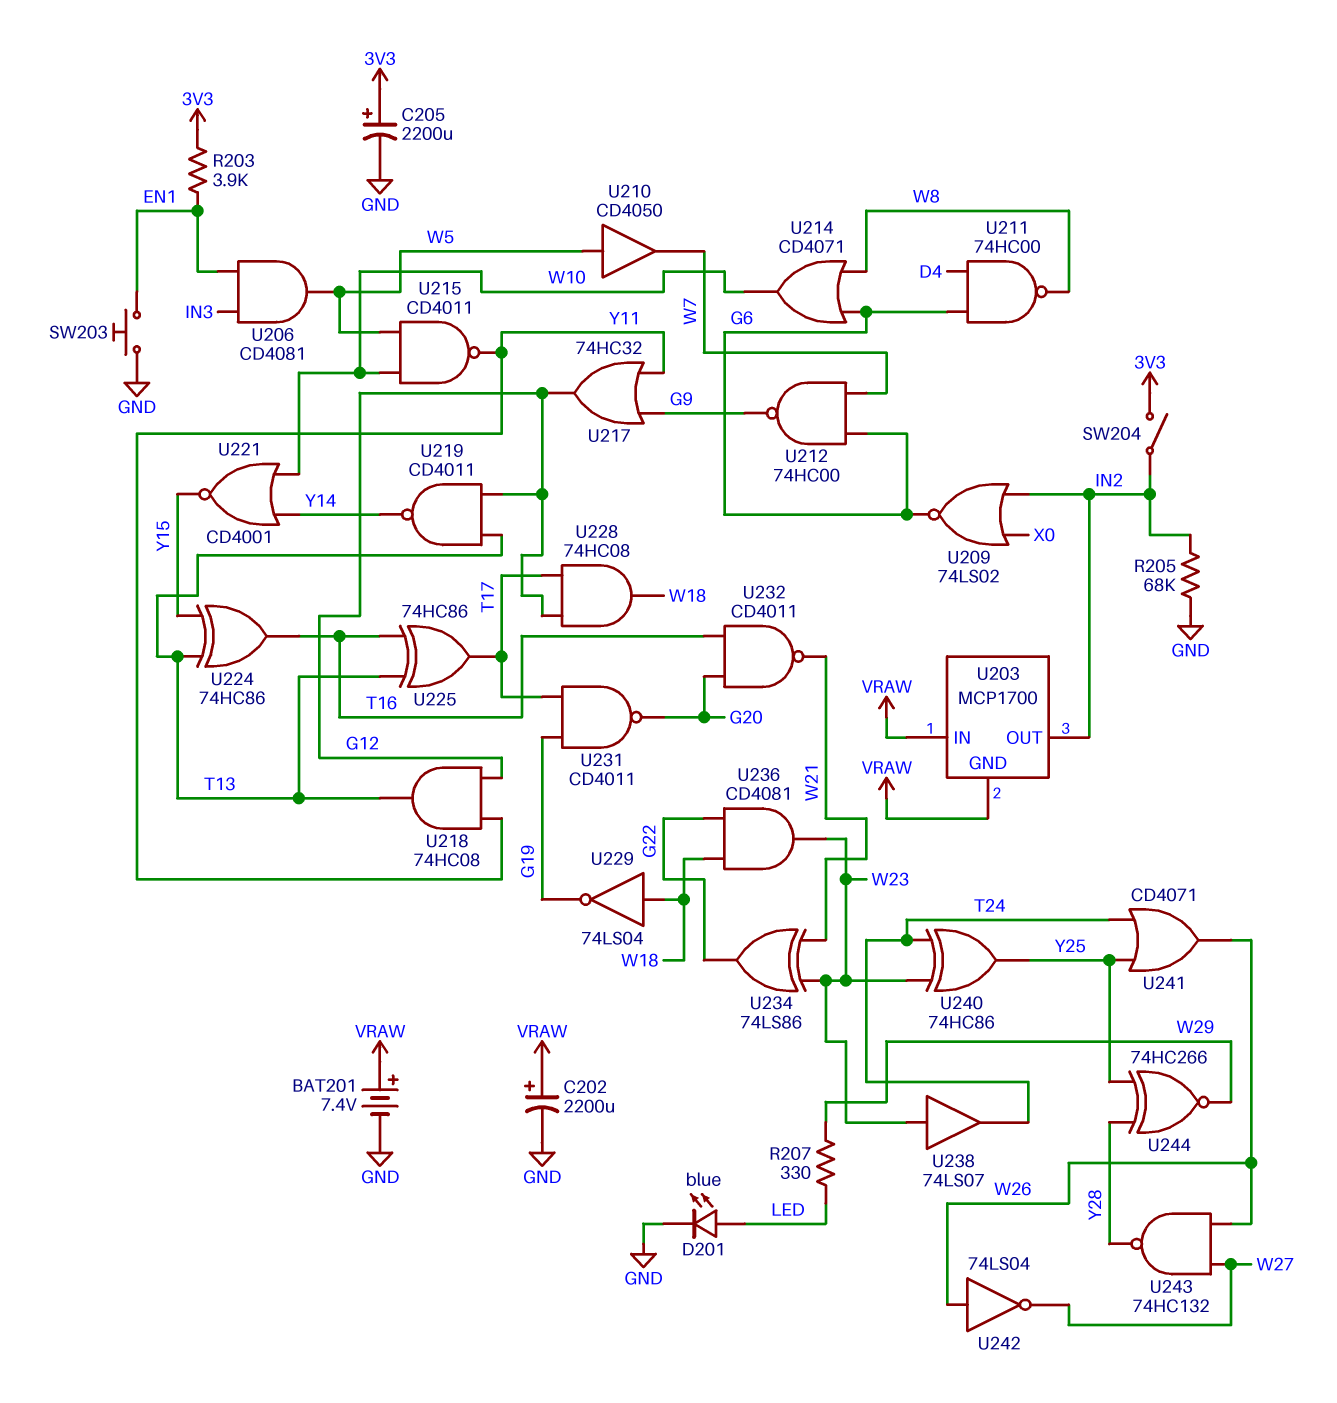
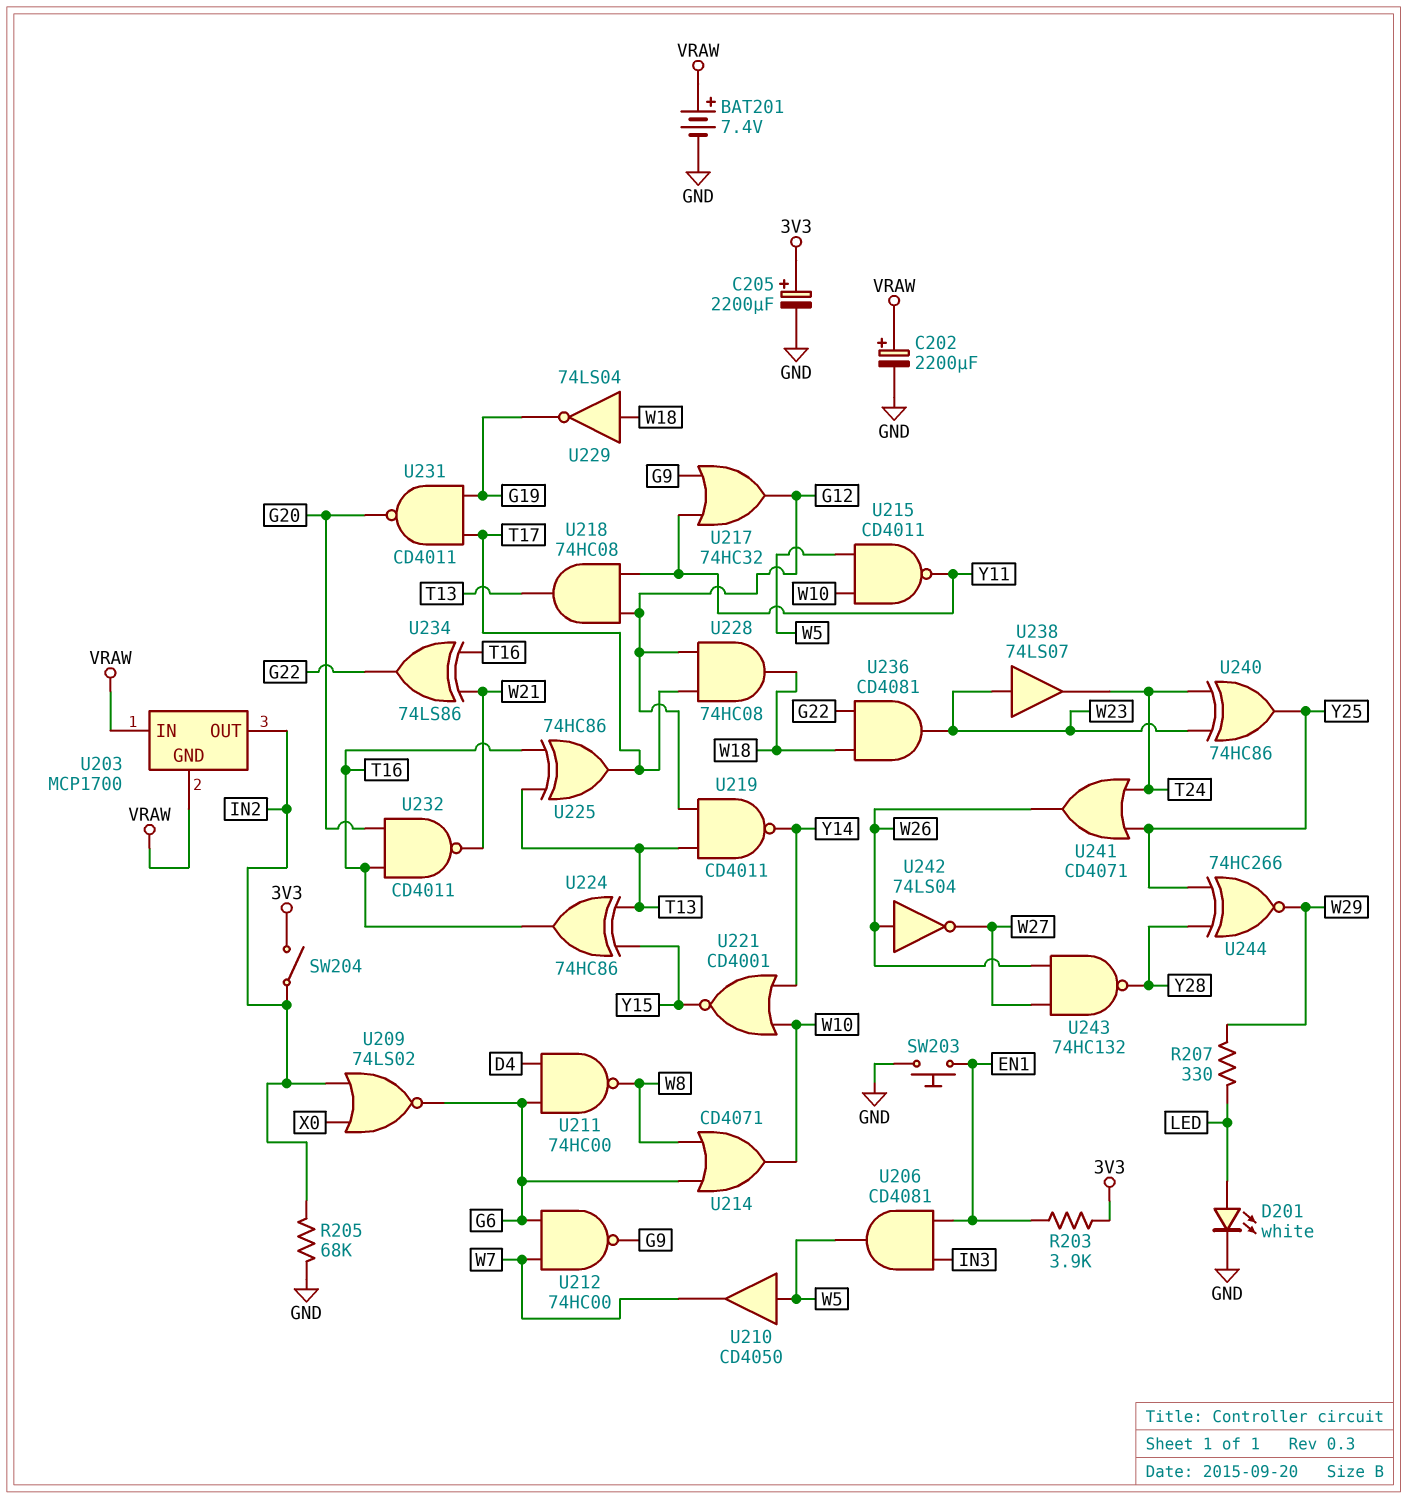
D201: LED blue (A LED, K GND) -> LED white (A LED, K GND)
U234: XOR 74LS86 (in W21, in W23, out G22) -> XOR 74LS86 (in T16, in W21, out G22)

